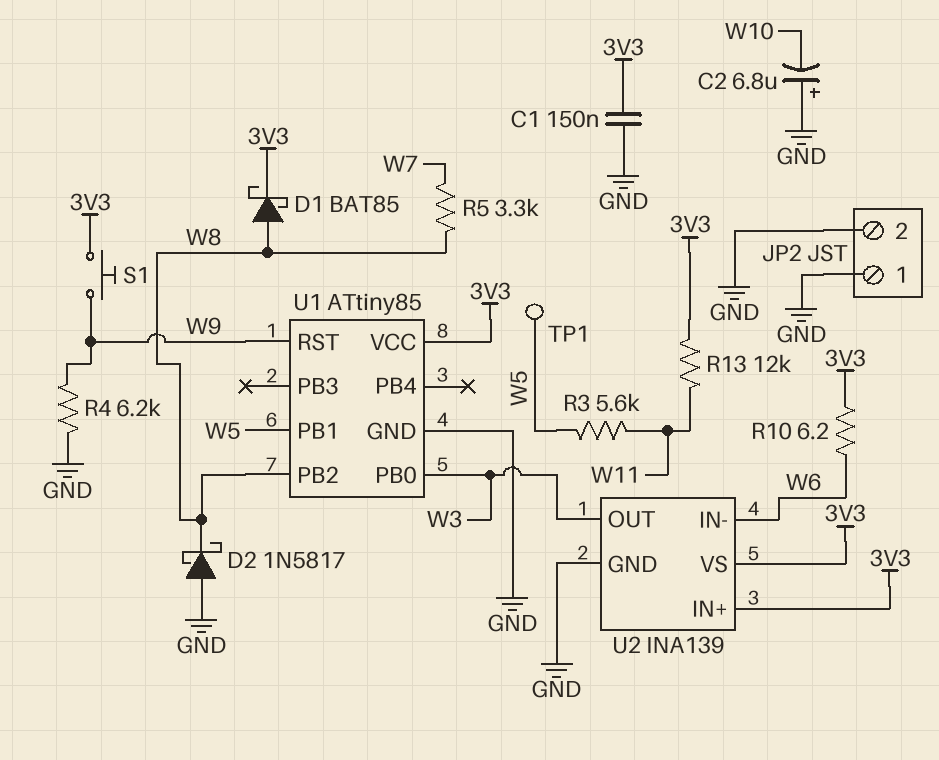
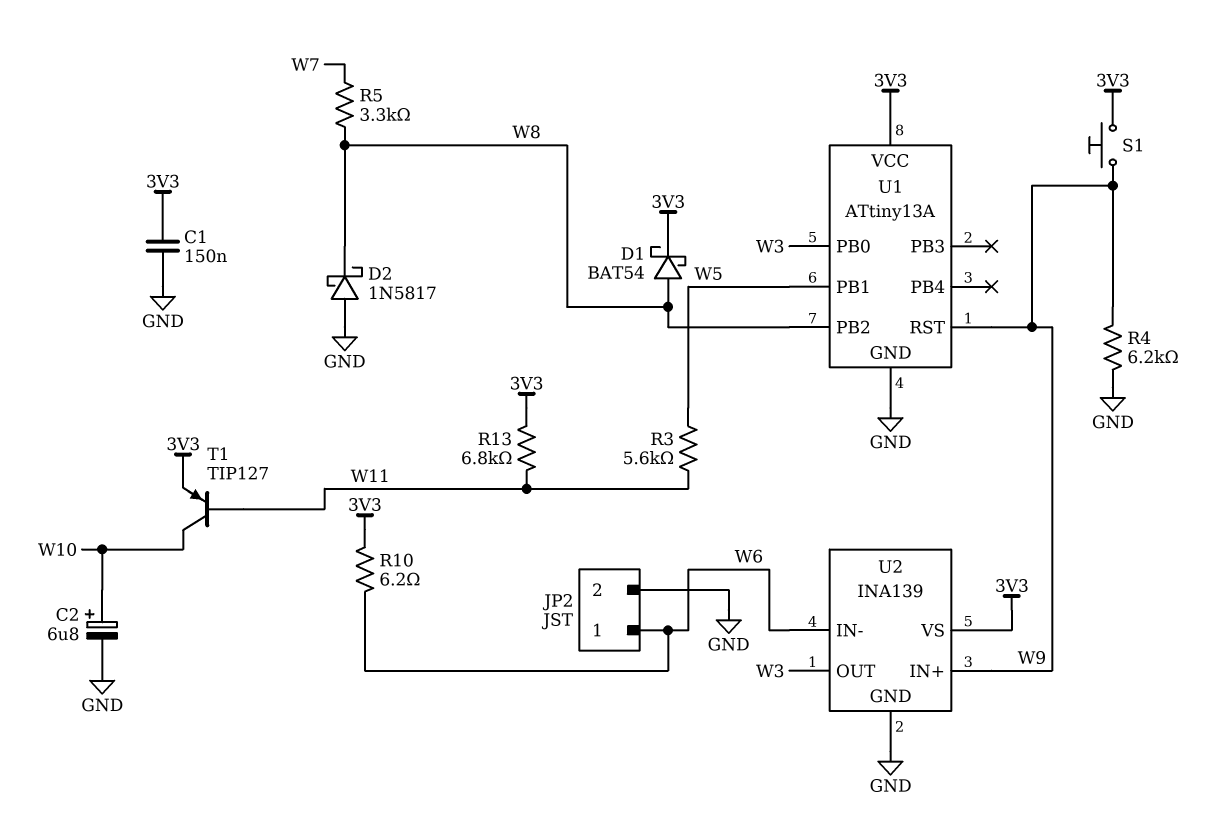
C2: 6.8uF (plus GND, minus W10) -> 6.8uF (plus W10, minus GND)
D1: schottky BAT85 (A W8, K 3V3) -> schottky BAT54 (A W8, K 3V3)
JP2 pin 1: GND -> W6
R13: 12k (3V3, W11) -> 6.8k (3V3, W11)
T1: none -> PNP TIP127 (B W11, C W10, E 3V3)
TP1: test point (W5) -> none
U1: ATtiny85 -> ATtiny13A
U2 pin IN+: 3V3 -> W9

